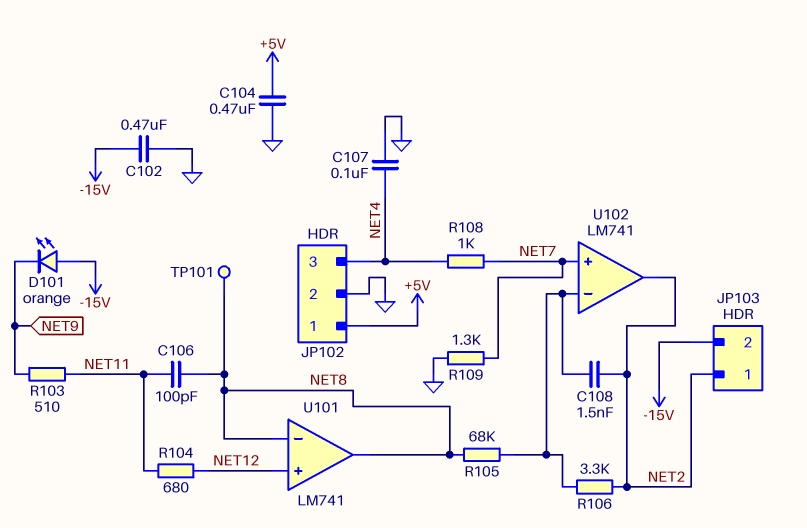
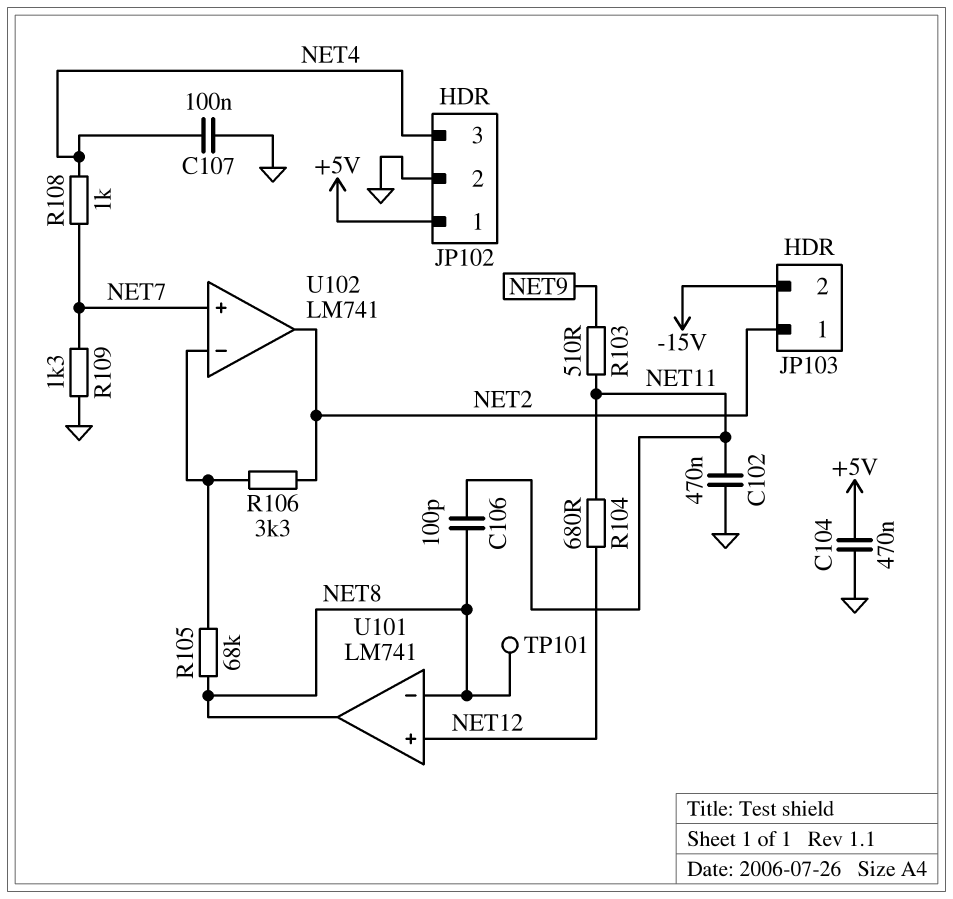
C102: 470nF (-15V, GND) -> 470nF (GND, NET11)
C108: 1.5nF (NET2, U102/in-) -> none
D101: LED orange (A -15V, K NET9) -> none

